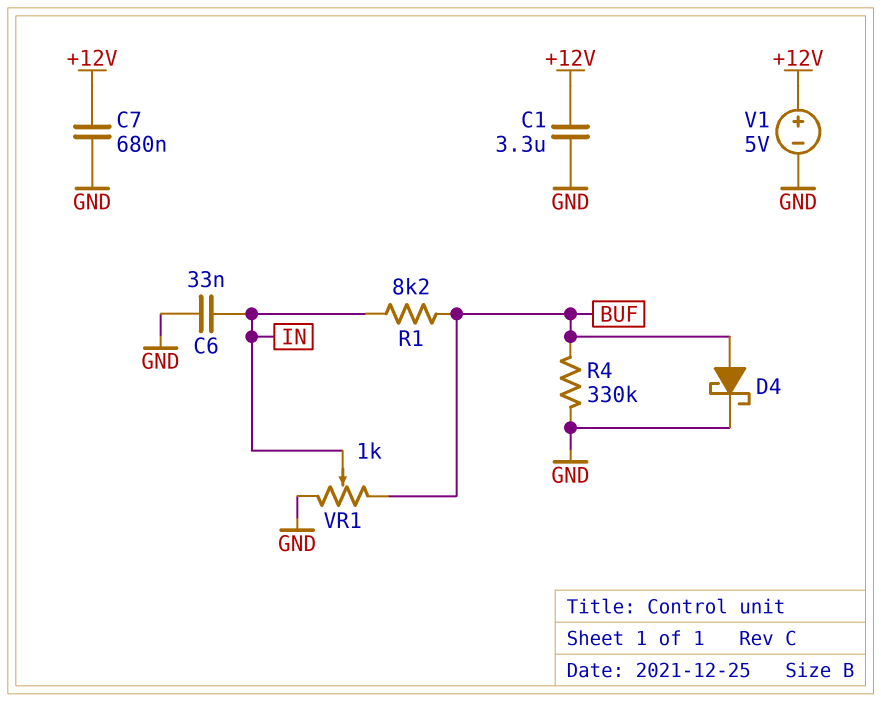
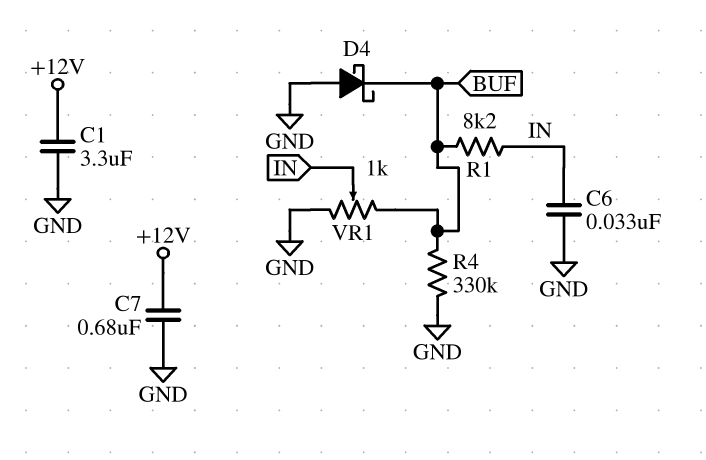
D4: schottky (A BUF, K GND) -> schottky (A GND, K BUF)
V1: 5V (plus +12V, minus GND) -> none

